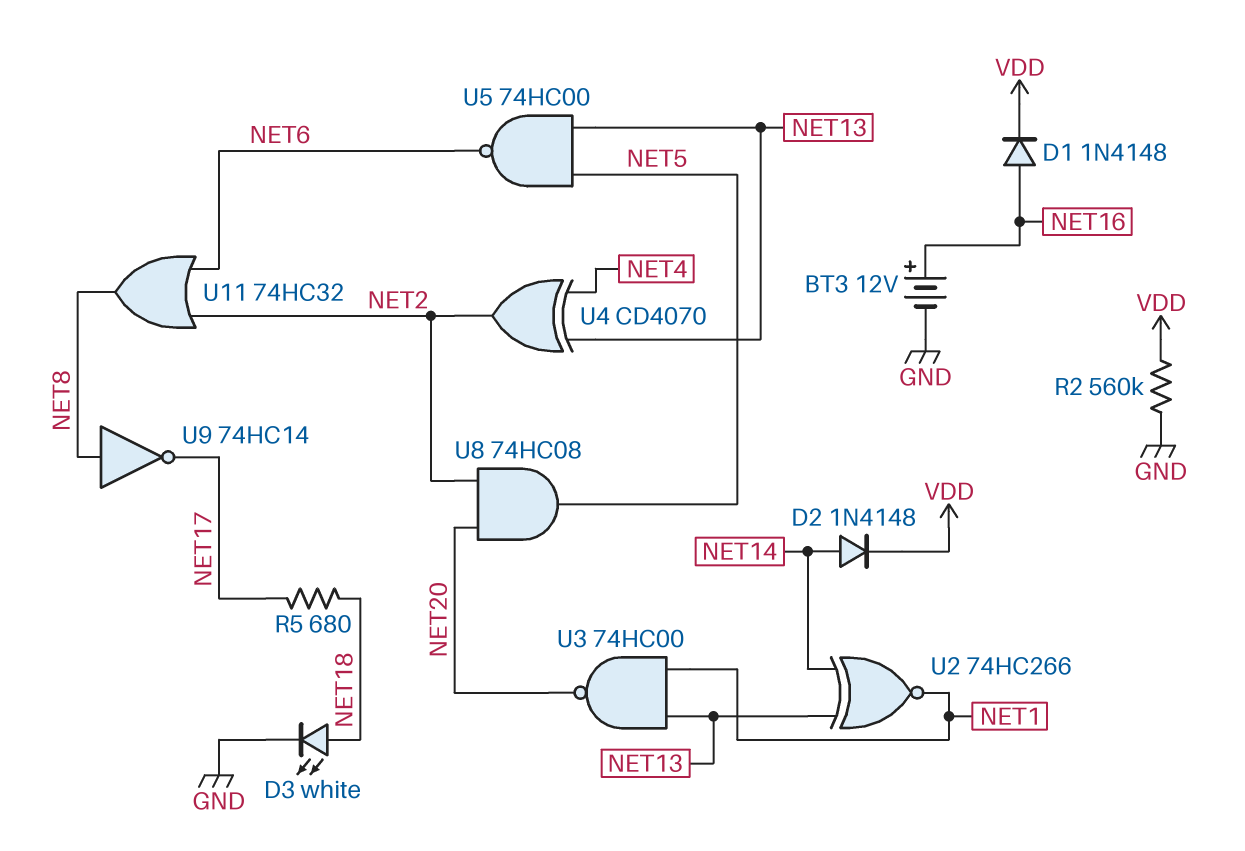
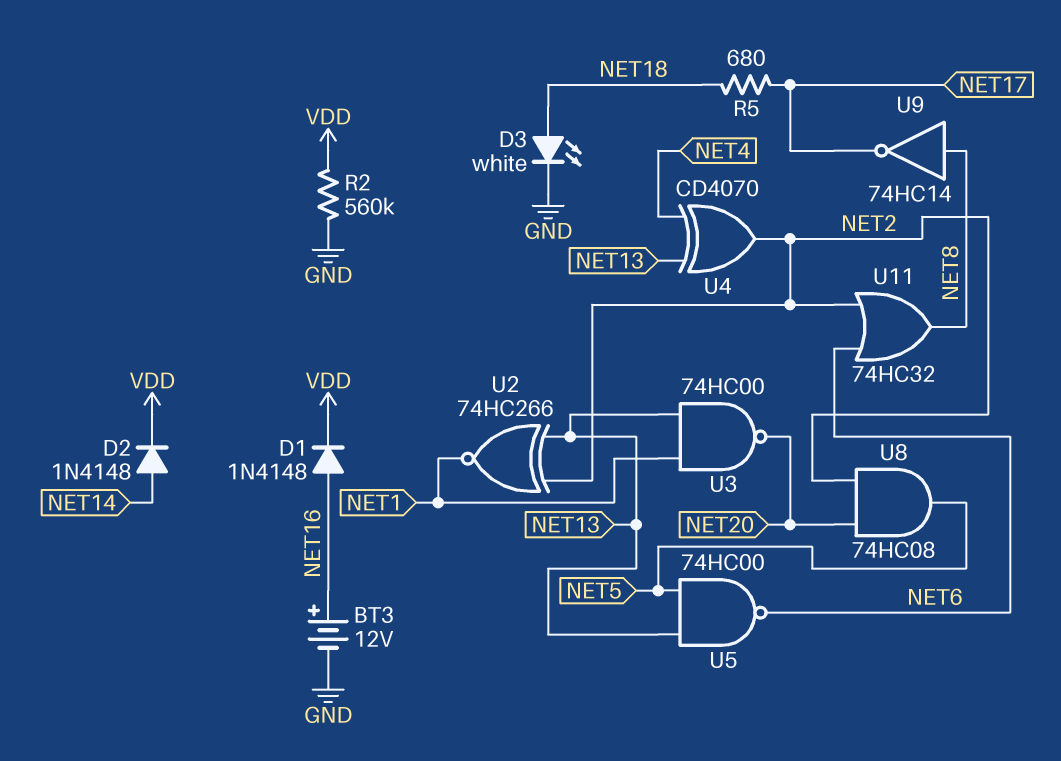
U2: XNOR 74HC266 (in NET13, in NET14, out NET1) -> XNOR 74HC266 (in NET2, in NET13, out NET1)

